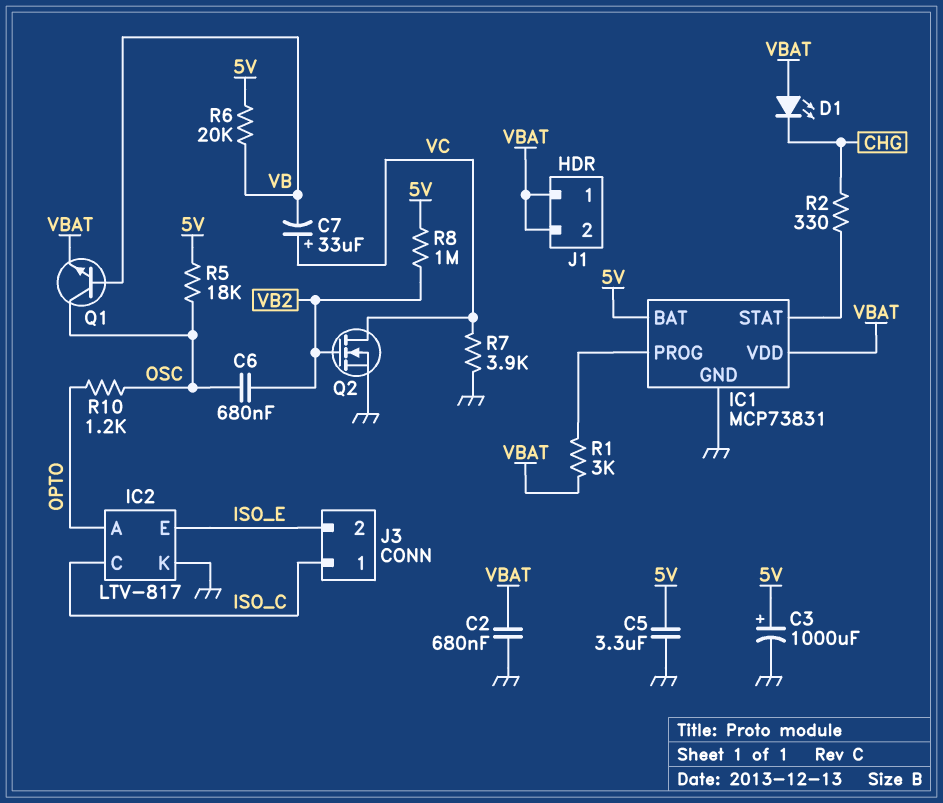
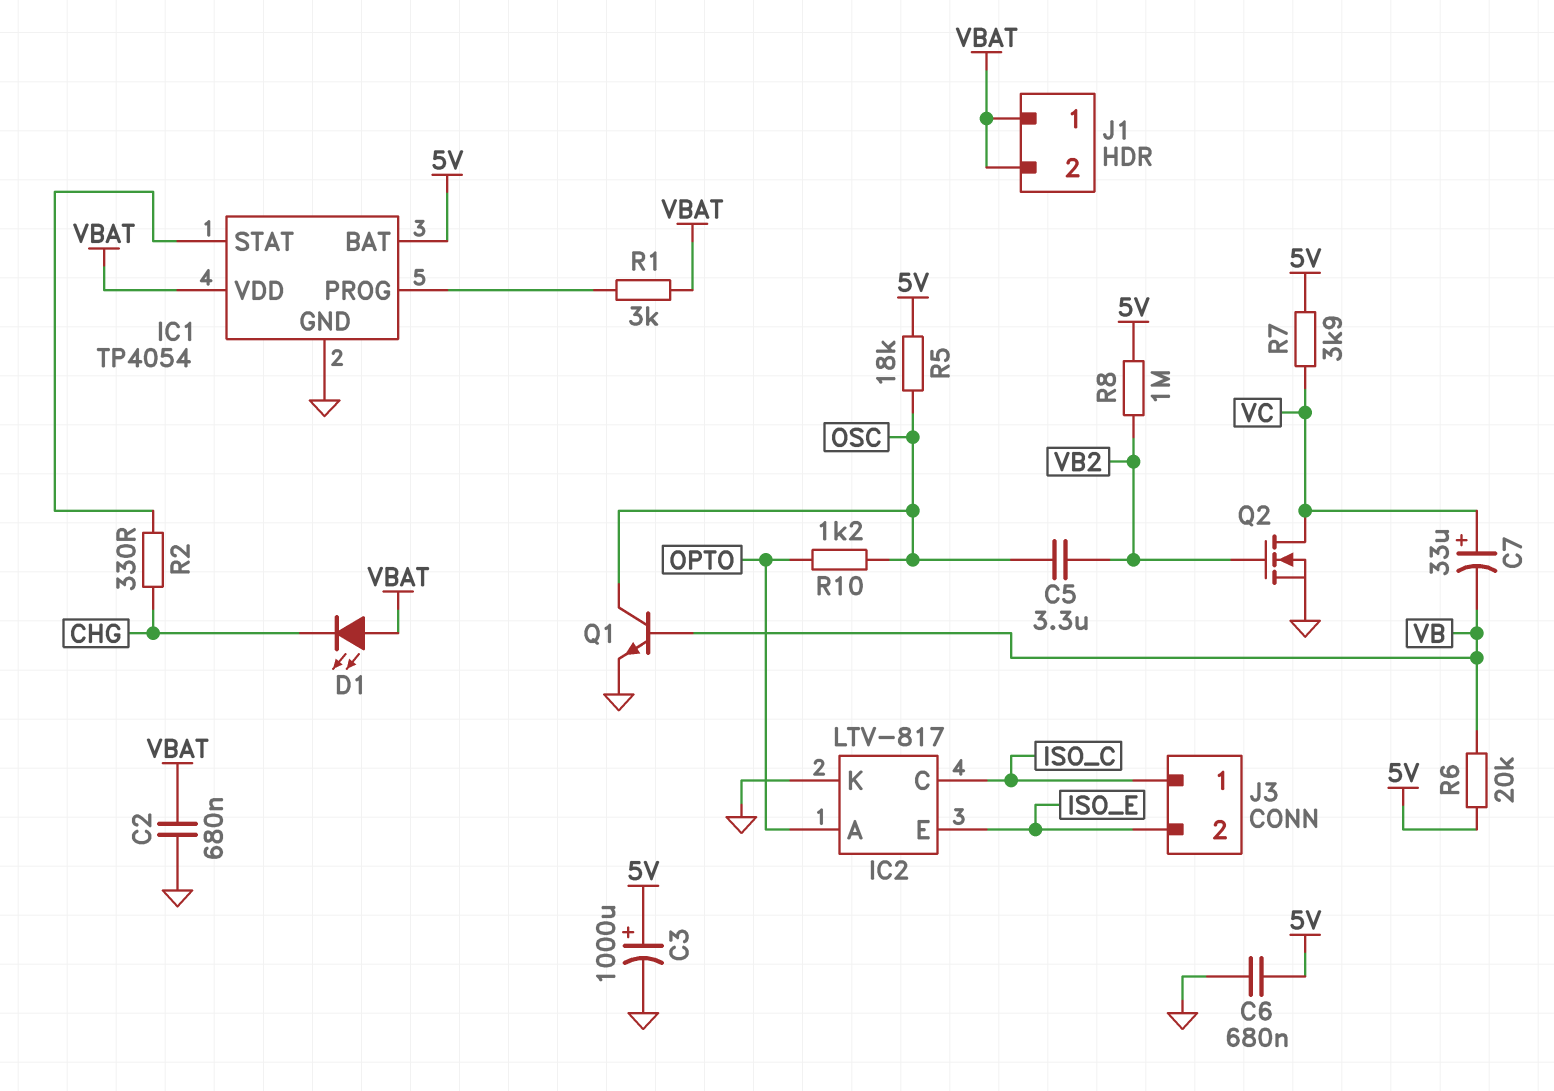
C5: 3.3uF (5V, GND) -> 3.3uF (OSC, VB2)
C6: 680nF (OSC, VB2) -> 680nF (5V, GND)
IC1: MCP73831 -> TP4054
Q1: NPN (B VB, C OSC, E VBAT) -> NPN (B VB, C OSC, E GND)
R7: 3.9k (GND, VC) -> 3.9k (5V, VC)

